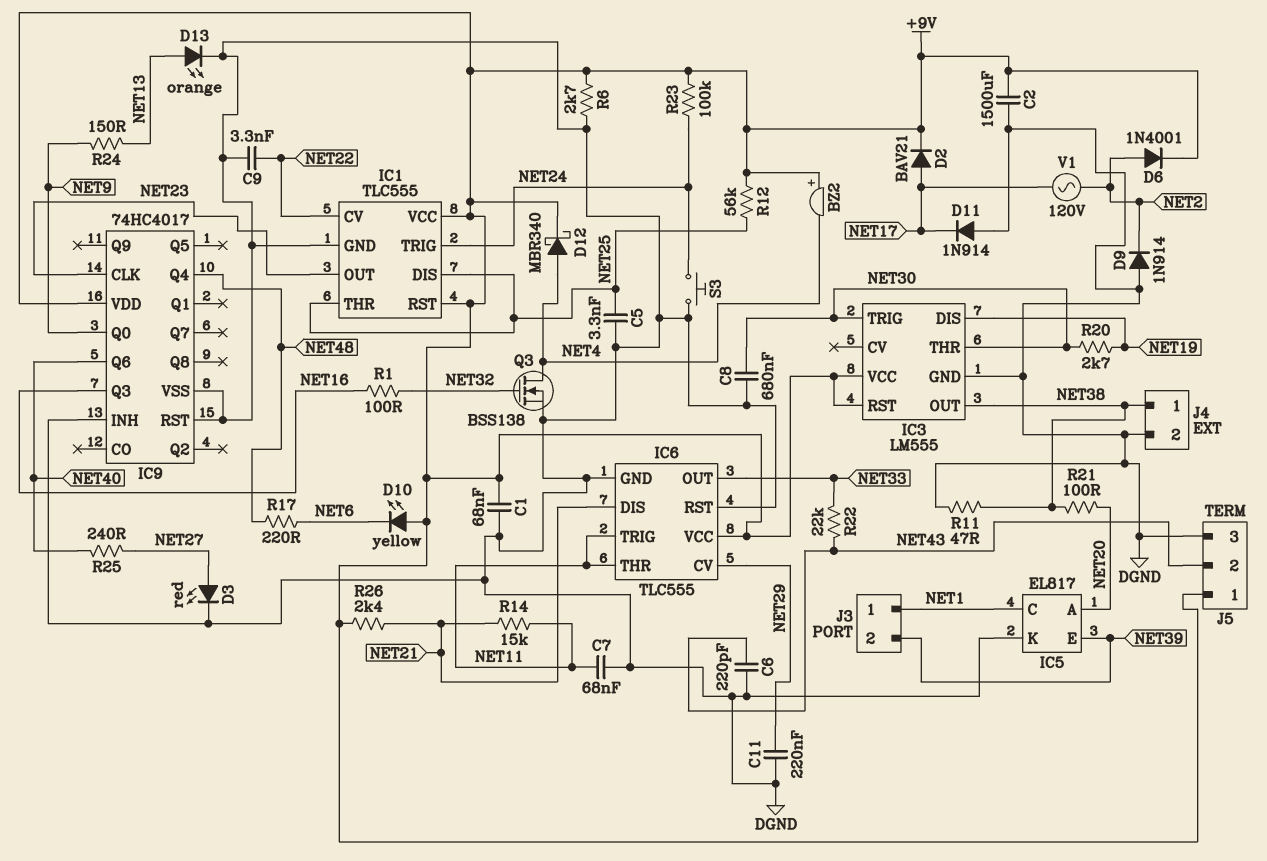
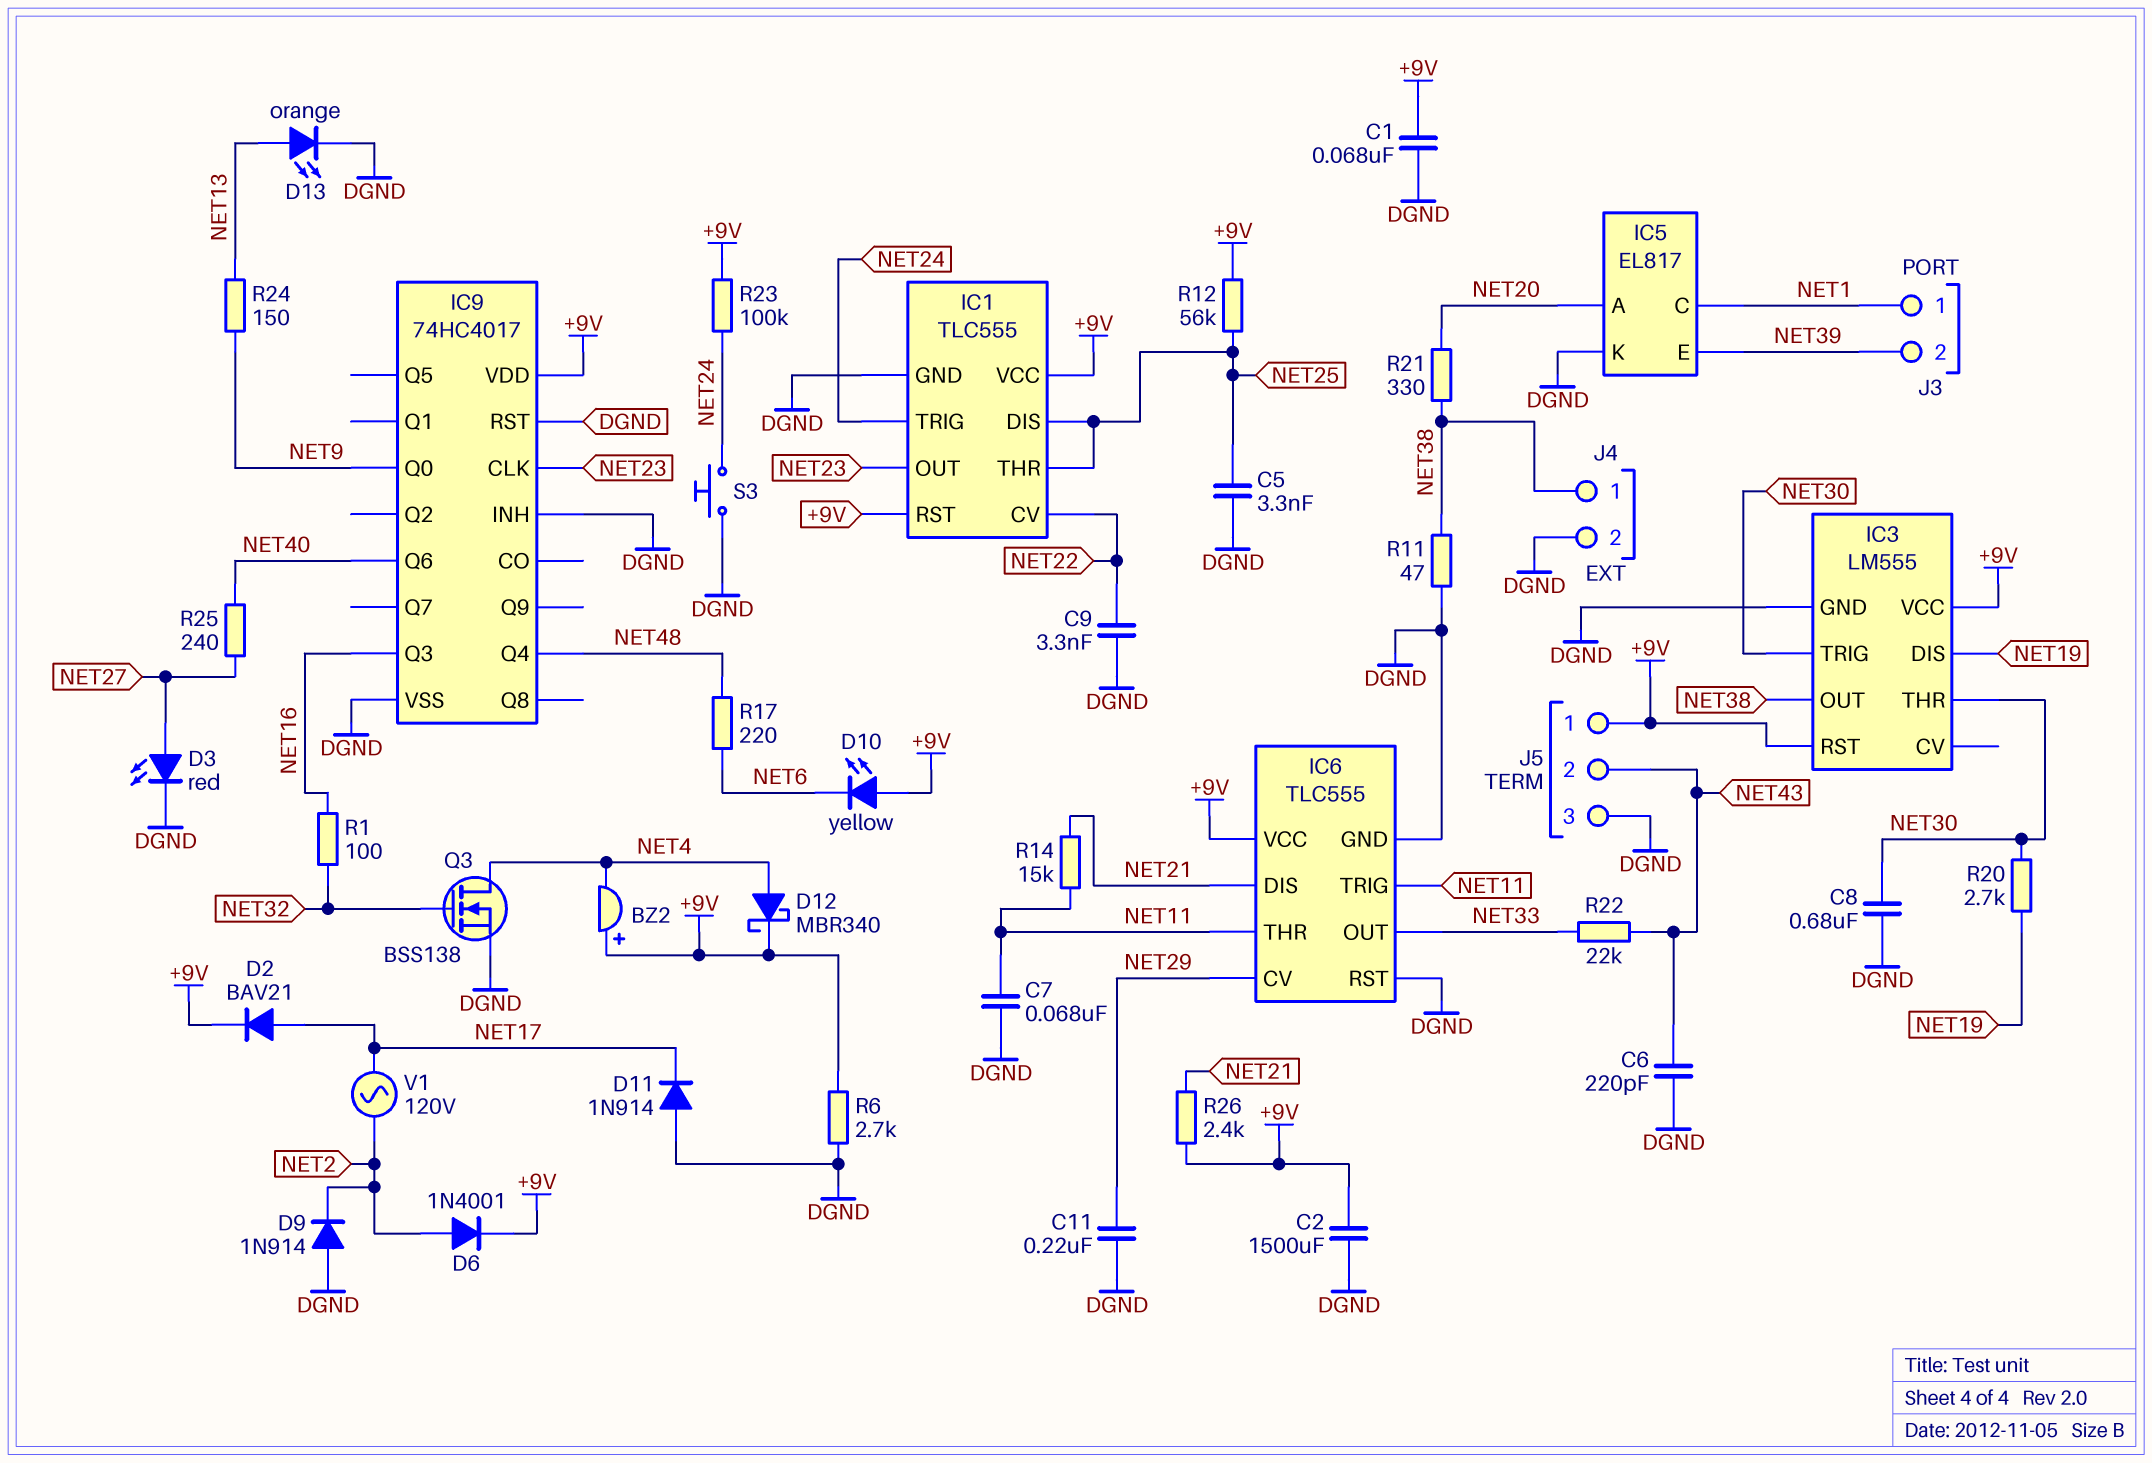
R21: 100 (NET20, NET38) -> 330 (NET20, NET38)

